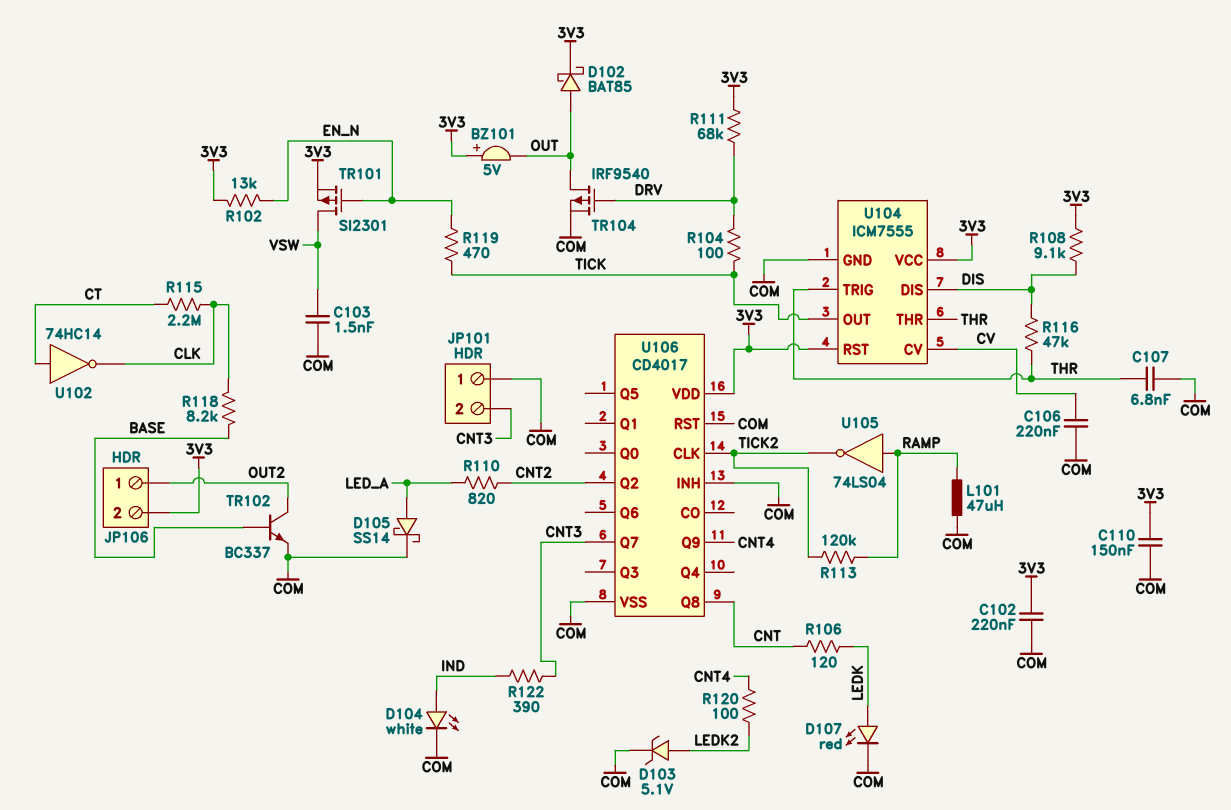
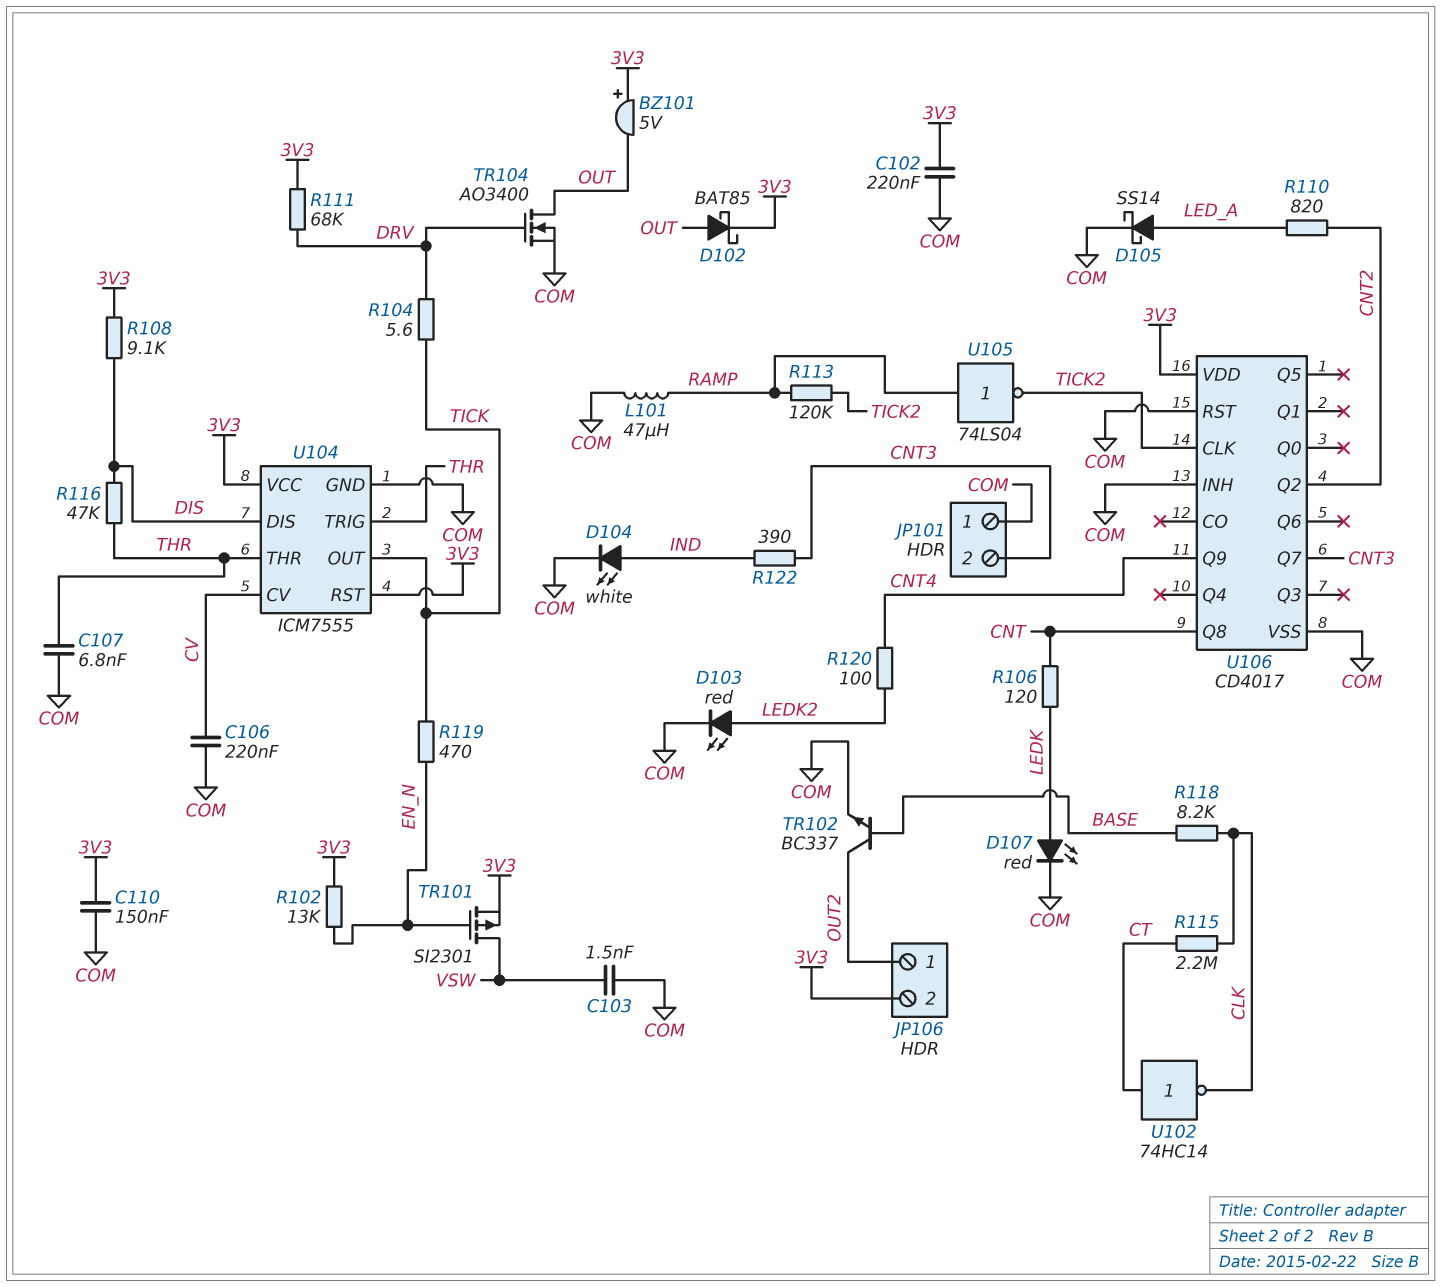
D103: zener 5.1V (A LEDK2, K COM) -> LED red (A LEDK2, K COM)
R104: 100 (DRV, TICK) -> 5.6 (DRV, TICK)
TR104: PMOS IRF9540 (G DRV, D OUT, S COM) -> NMOS AO3400 (G DRV, D OUT, S COM)

